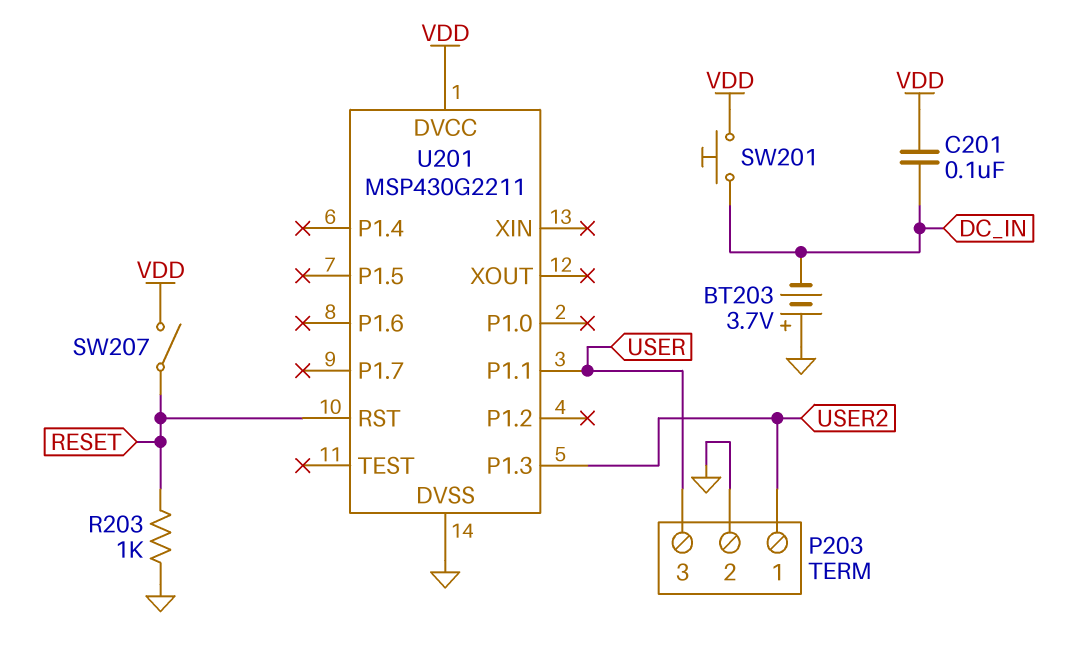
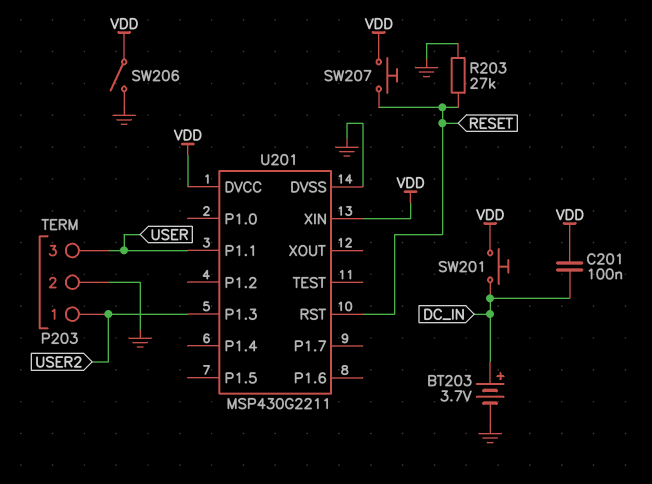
BT203: 3.7V (plus GND, minus DC_IN) -> 3.7V (plus DC_IN, minus GND)
R203: 1k (GND, RESET) -> 27k (GND, RESET)
SW206: none -> switch (GND, VDD)
SW207: switch (RESET, VDD) -> button (RESET, VDD)
U201 pin XIN: none -> VDD

